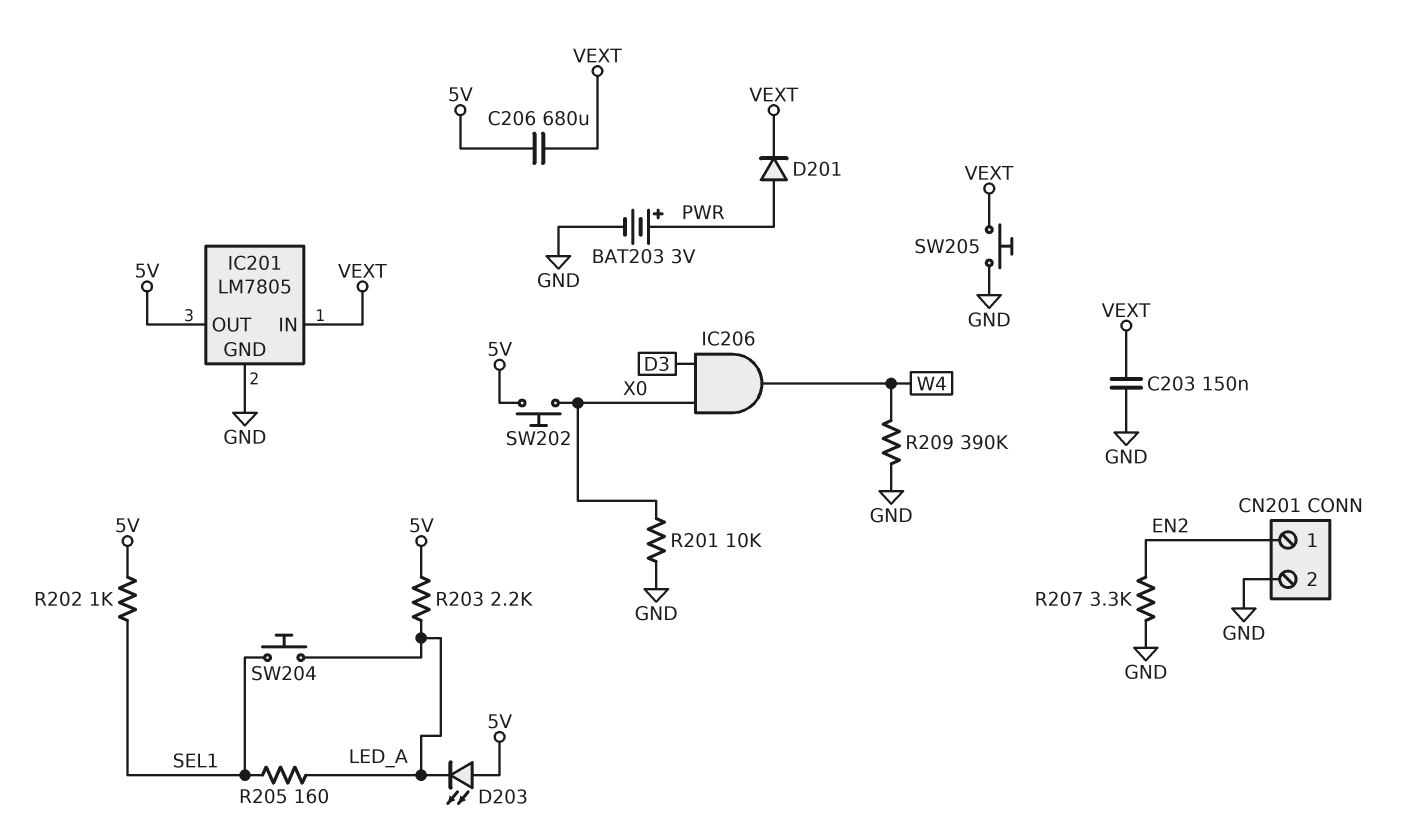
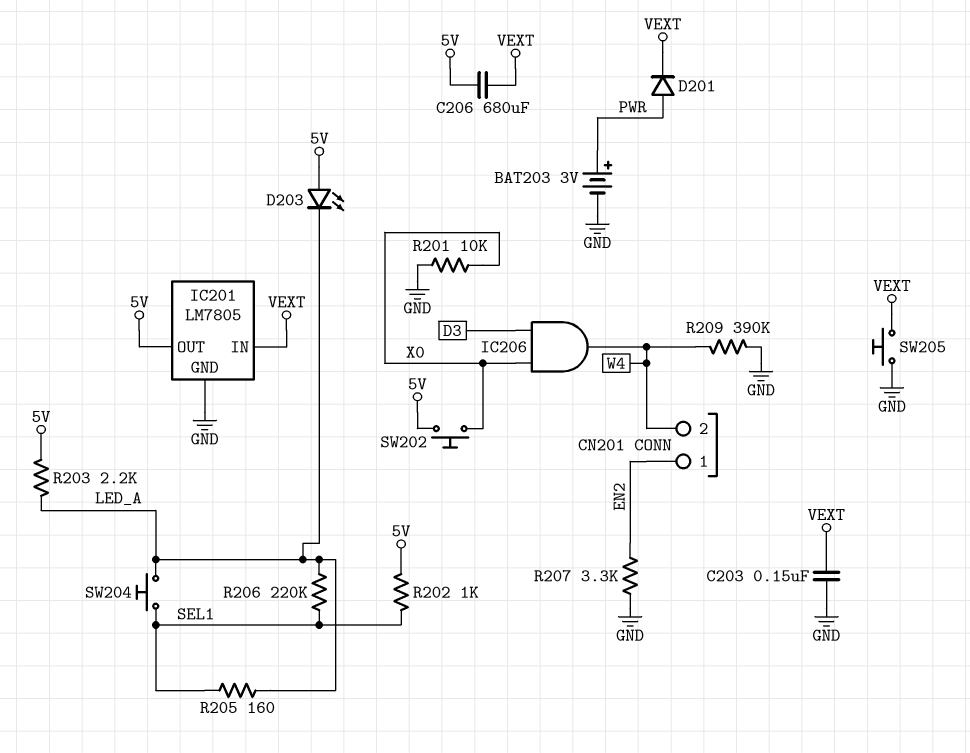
CN201 pin 2: GND -> W4
R206: none -> 220k (LED_A, SEL1)

